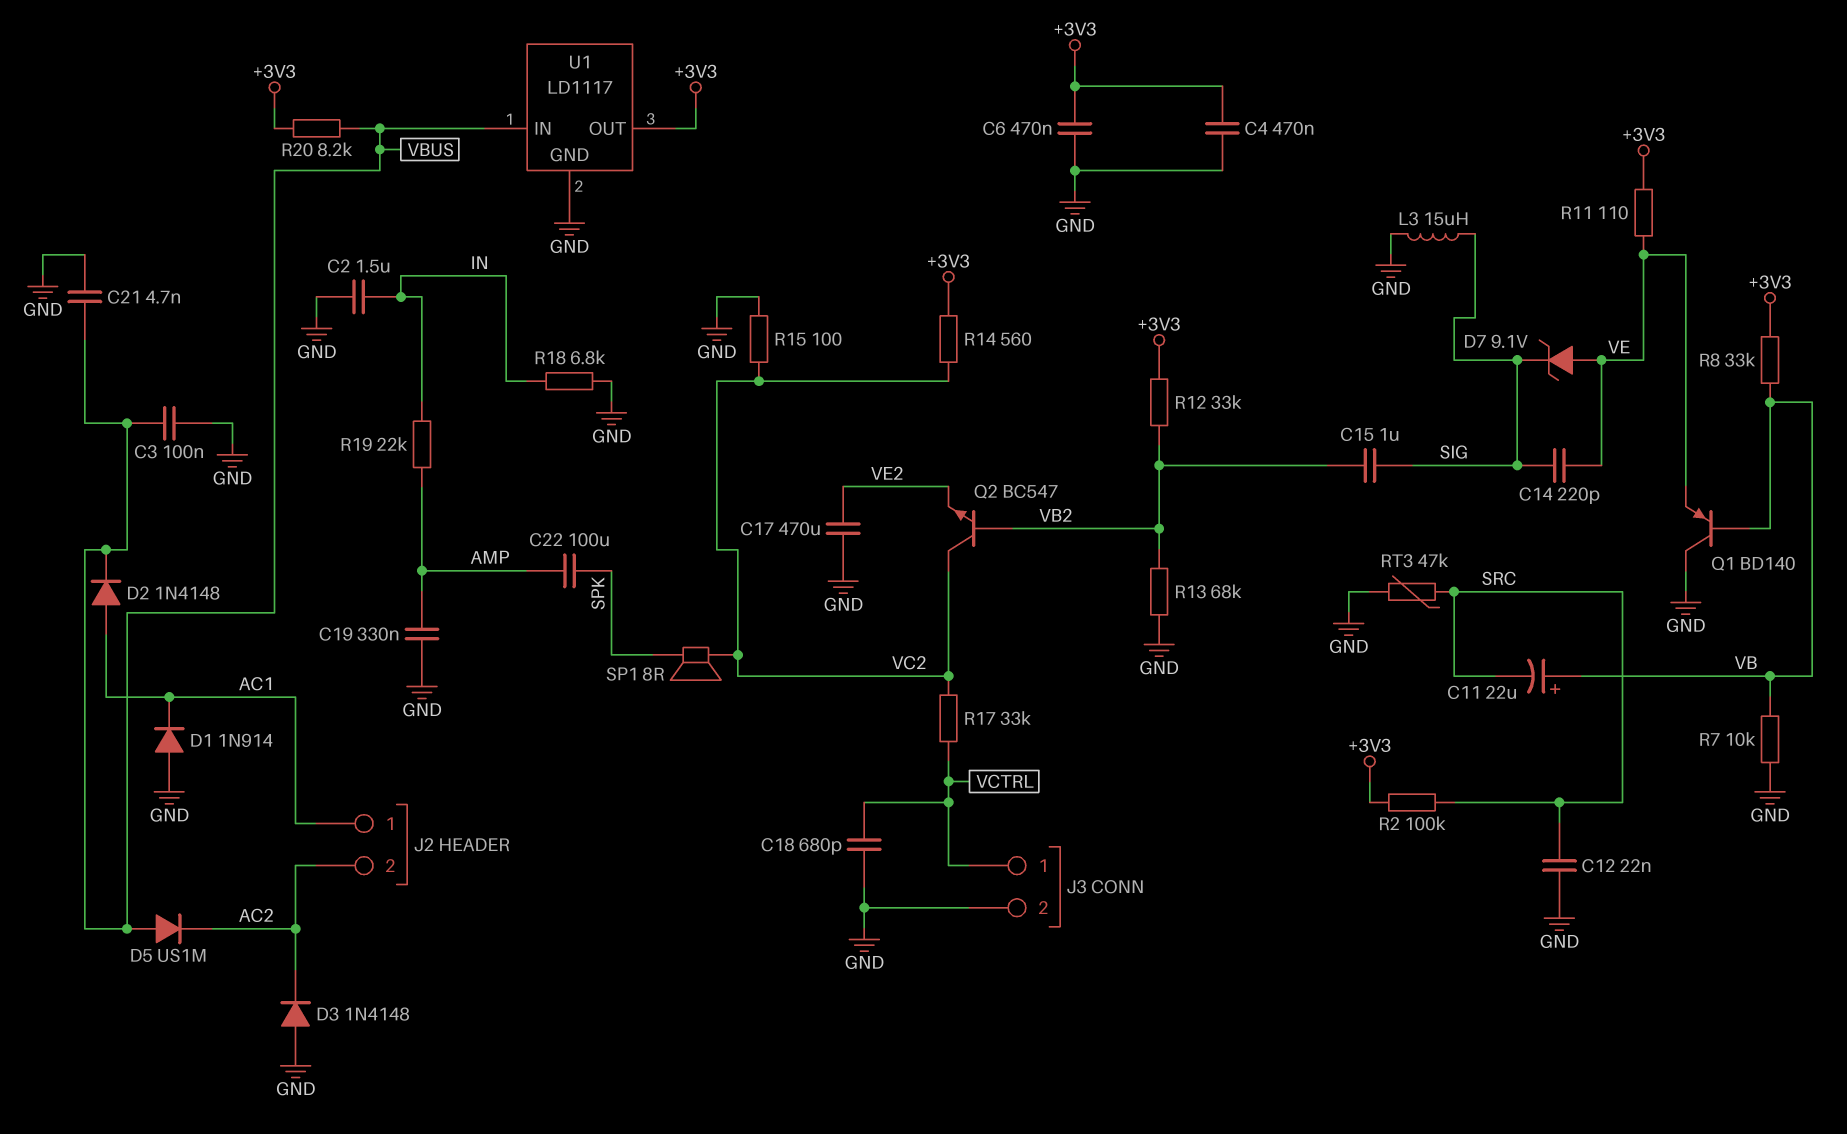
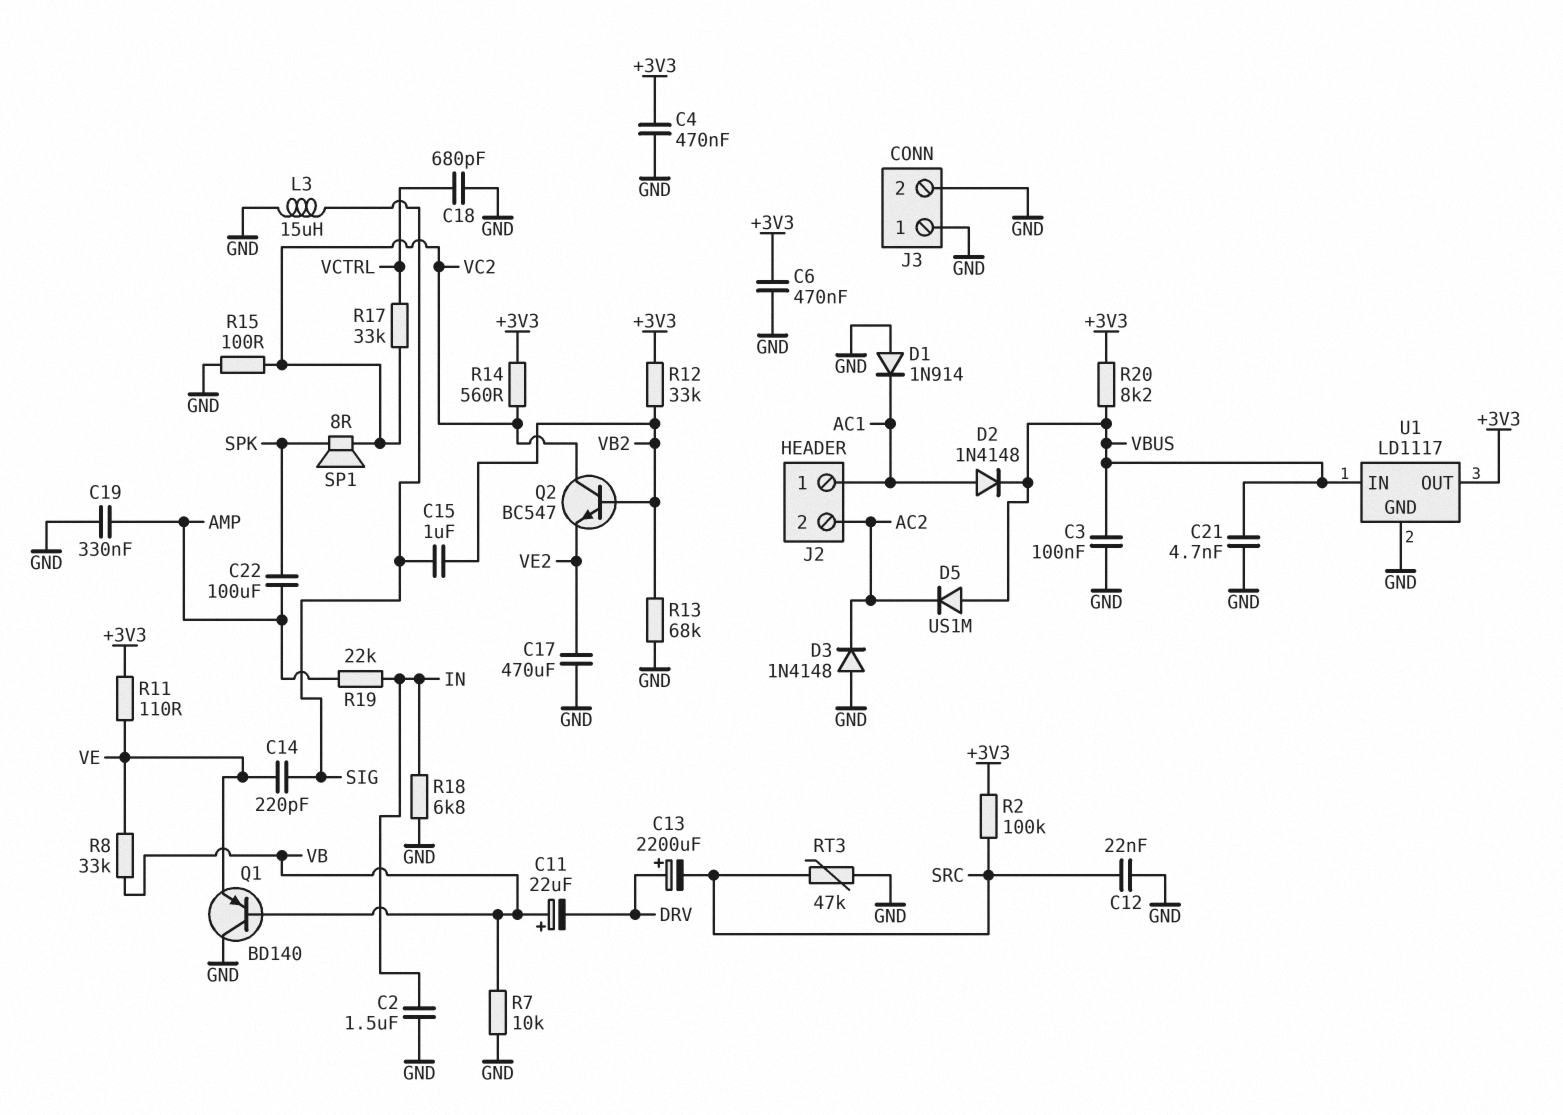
C11: 22uF (plus VB, minus SRC) -> 22uF (plus VB, minus DRV)
C13: none -> 2200uF (plus DRV, minus SRC)
D7: zener 9.1V (A VE, K SIG) -> none
J3 pin 1: VCTRL -> GND
R8: 33k (+3V3, VB) -> 33k (VB, VE)

